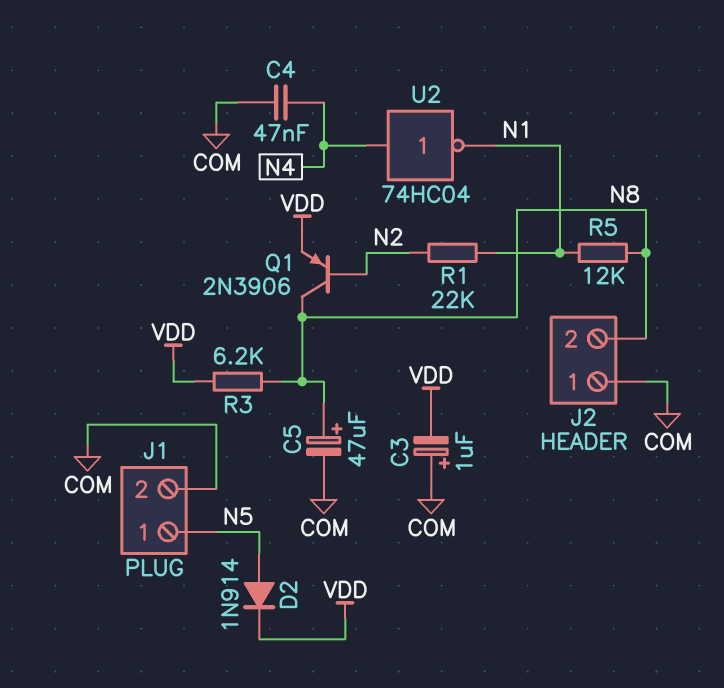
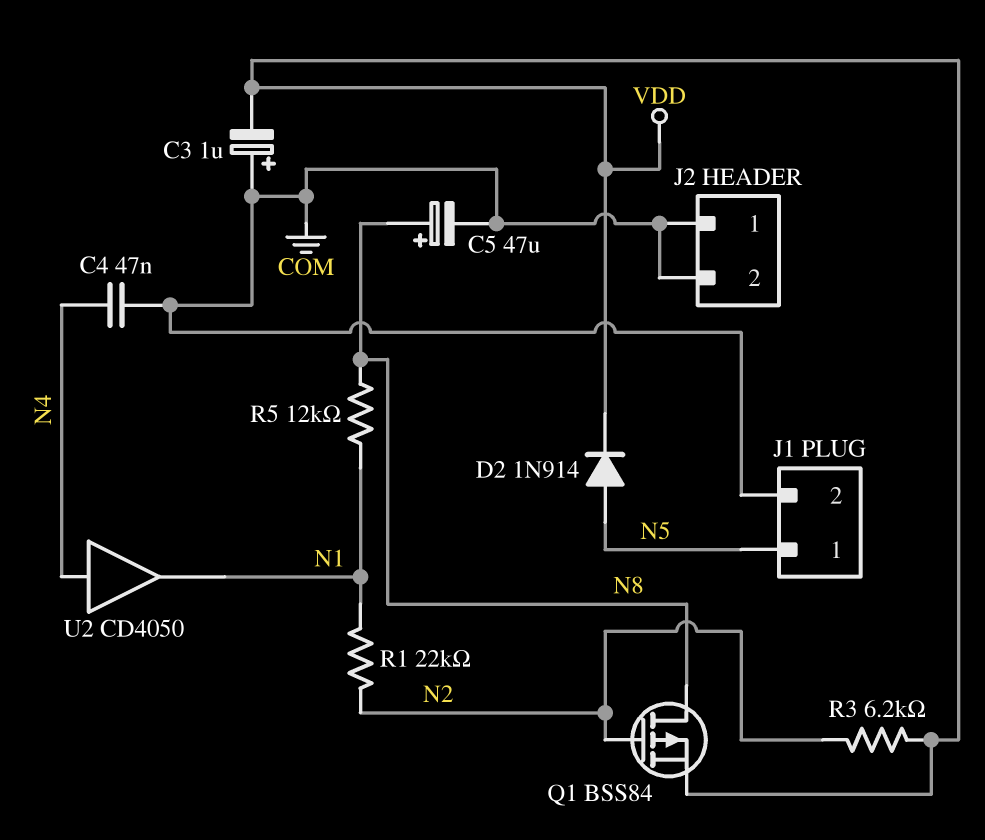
J2 pin 2: N8 -> COM
Q1: PNP 2N3906 (B N2, C N8, E VDD) -> PMOS BSS84 (G N2, D N8, S VDD)
R3: 6.2k (N8, VDD) -> 6.2k (N2, VDD)
U2: NOT 74HC04 (in N4, out N1) -> buffer CD4050 (in N4, out N1)

